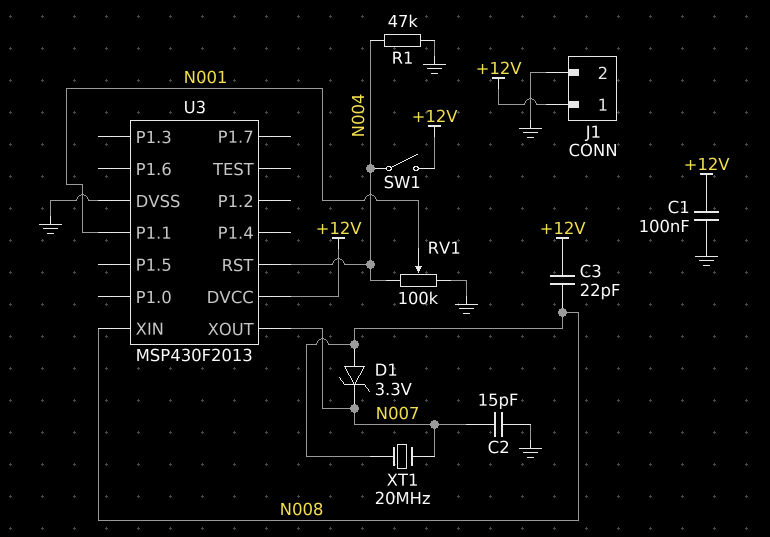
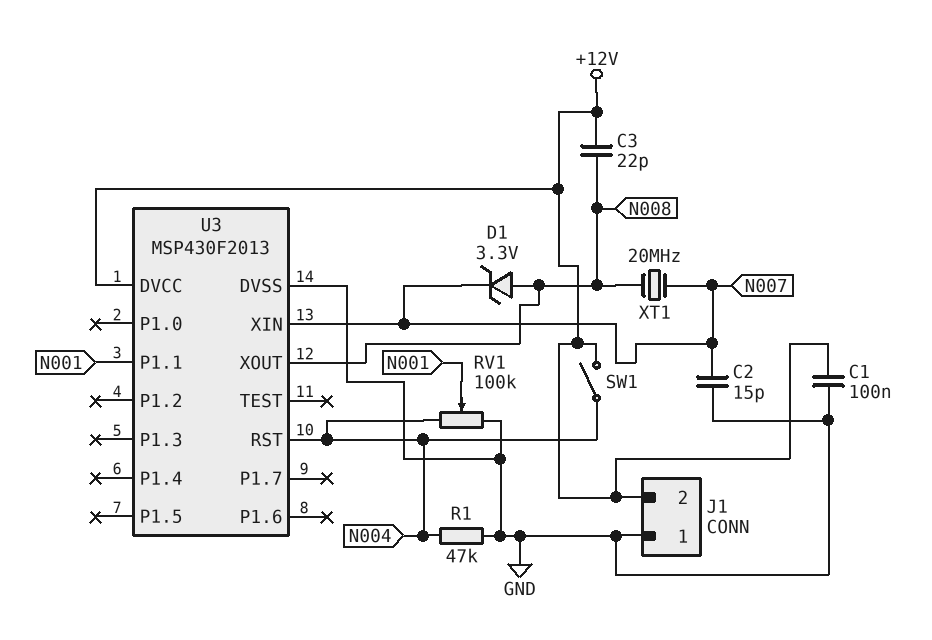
J1 pin 1: +12V -> GND
J1 pin 2: GND -> +12V
U3 pin XIN: N008 -> N007
U3 pin XOUT: N007 -> N008

